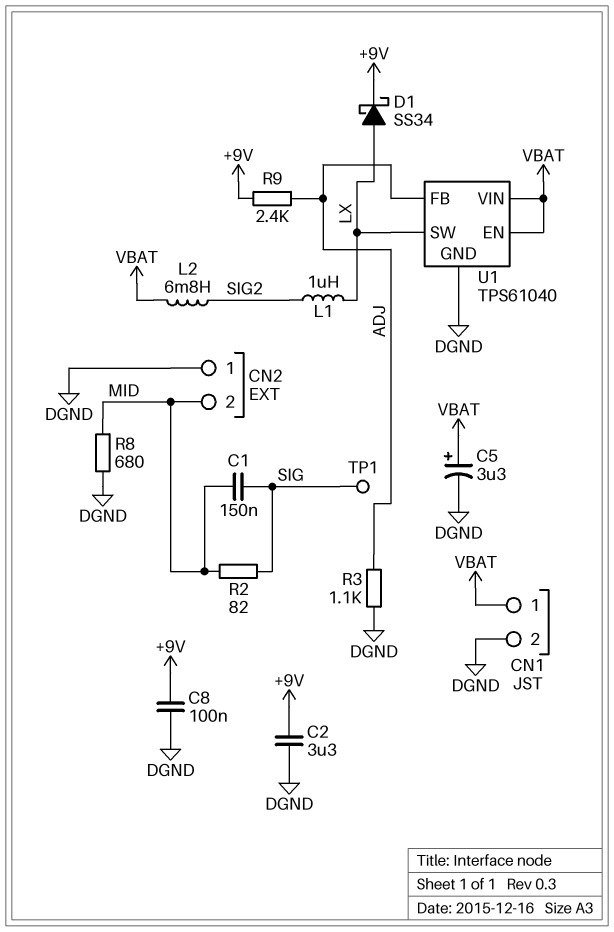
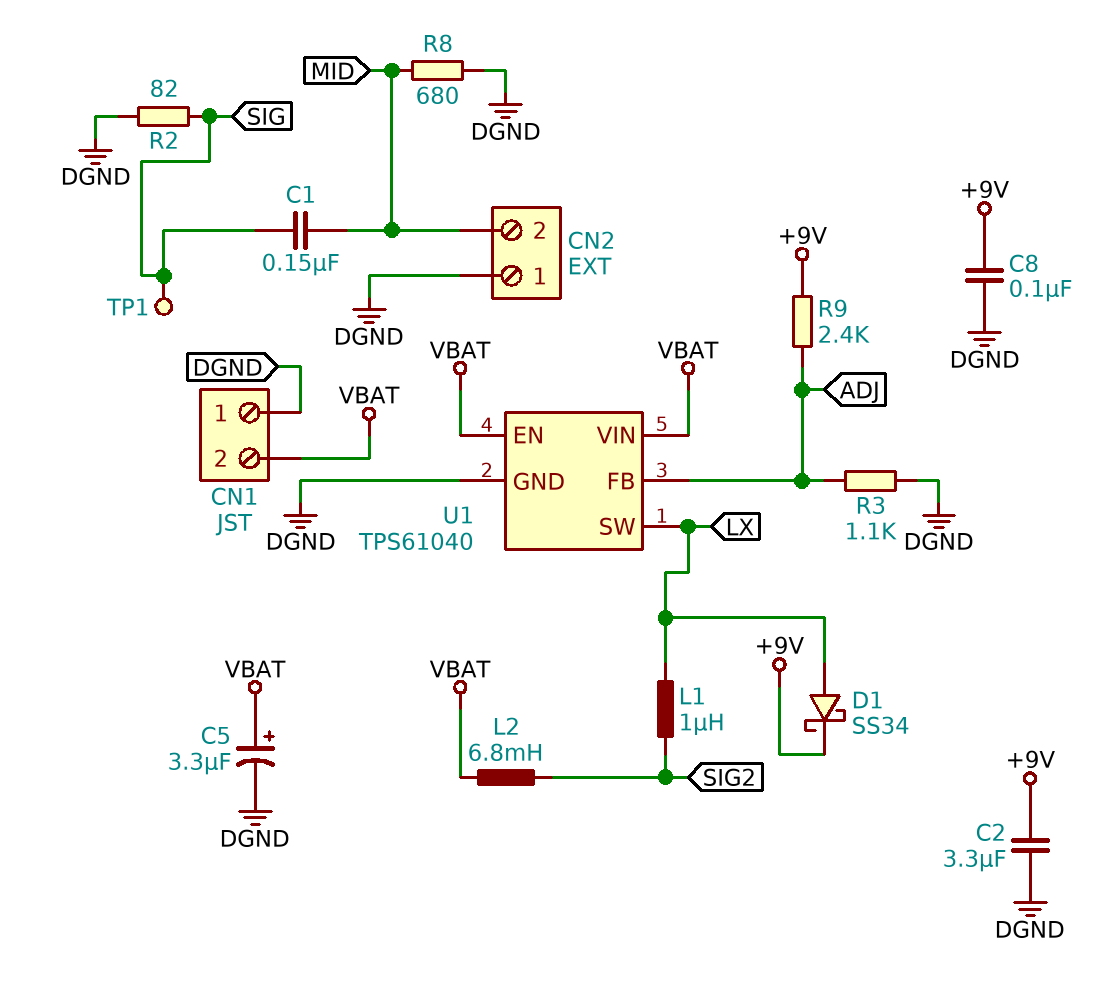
CN1 pin 1: VBAT -> DGND
CN1 pin 2: DGND -> VBAT
R2: 82 (MID, SIG) -> 82 (DGND, SIG)

